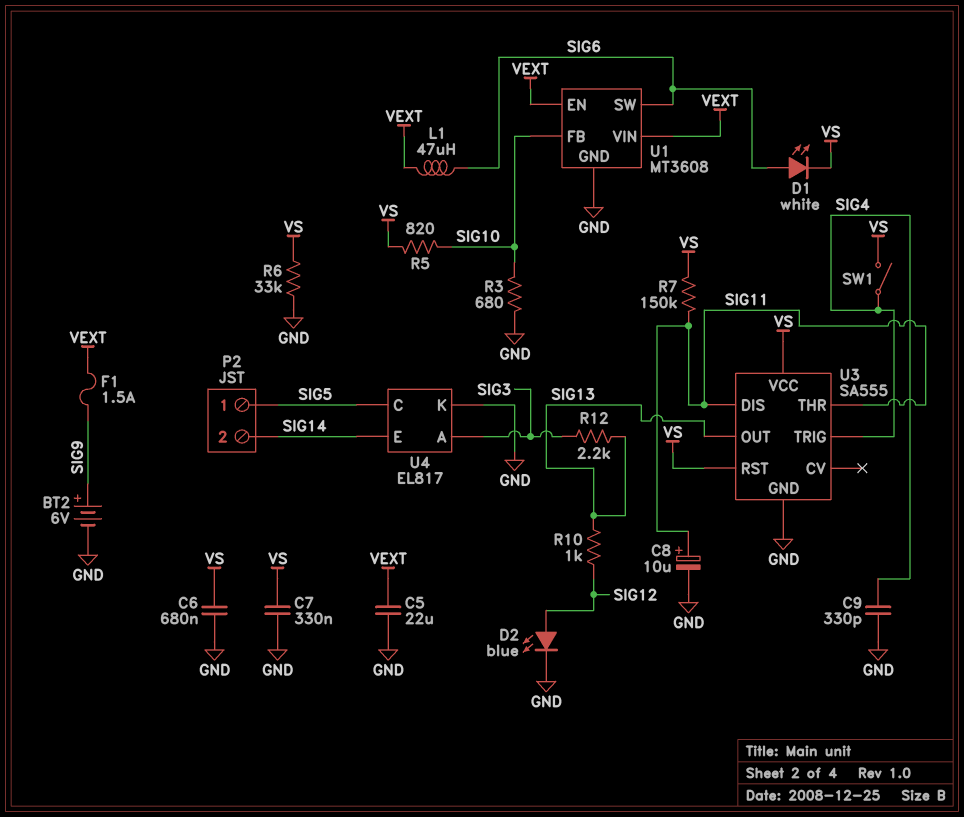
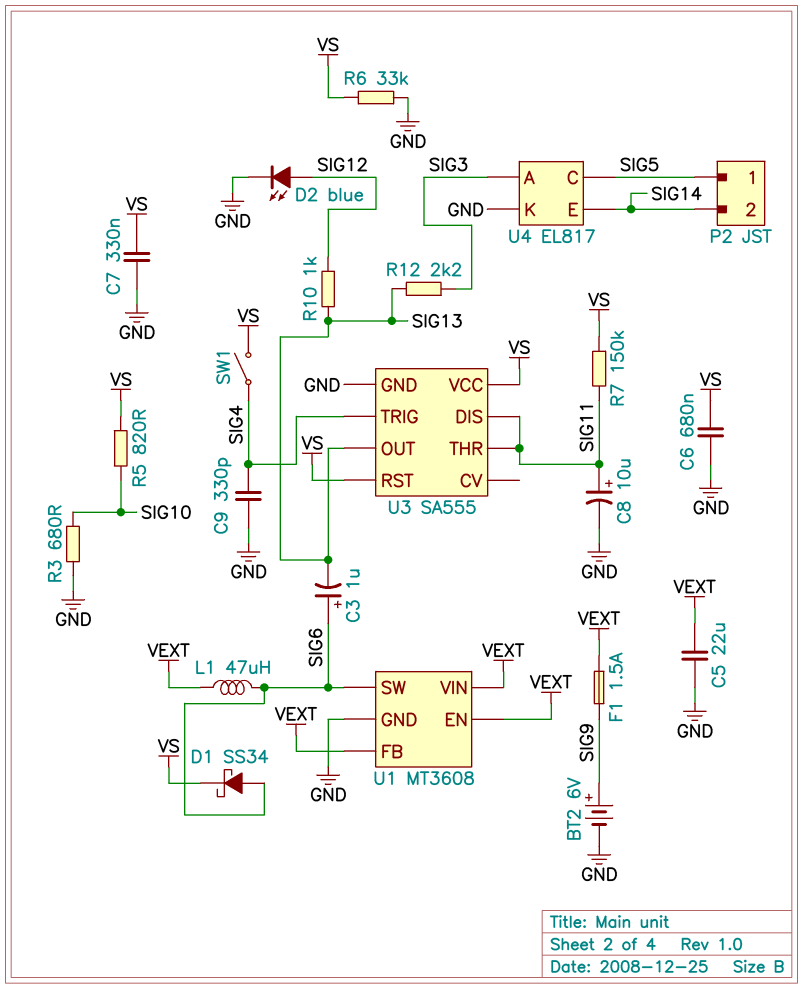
C3: none -> 1uF (plus SIG6, minus SIG13)
D1: LED white (A SIG6, K VS) -> schottky SS34 (A SIG6, K VS)
U1 pin FB: SIG10 -> VEXT

